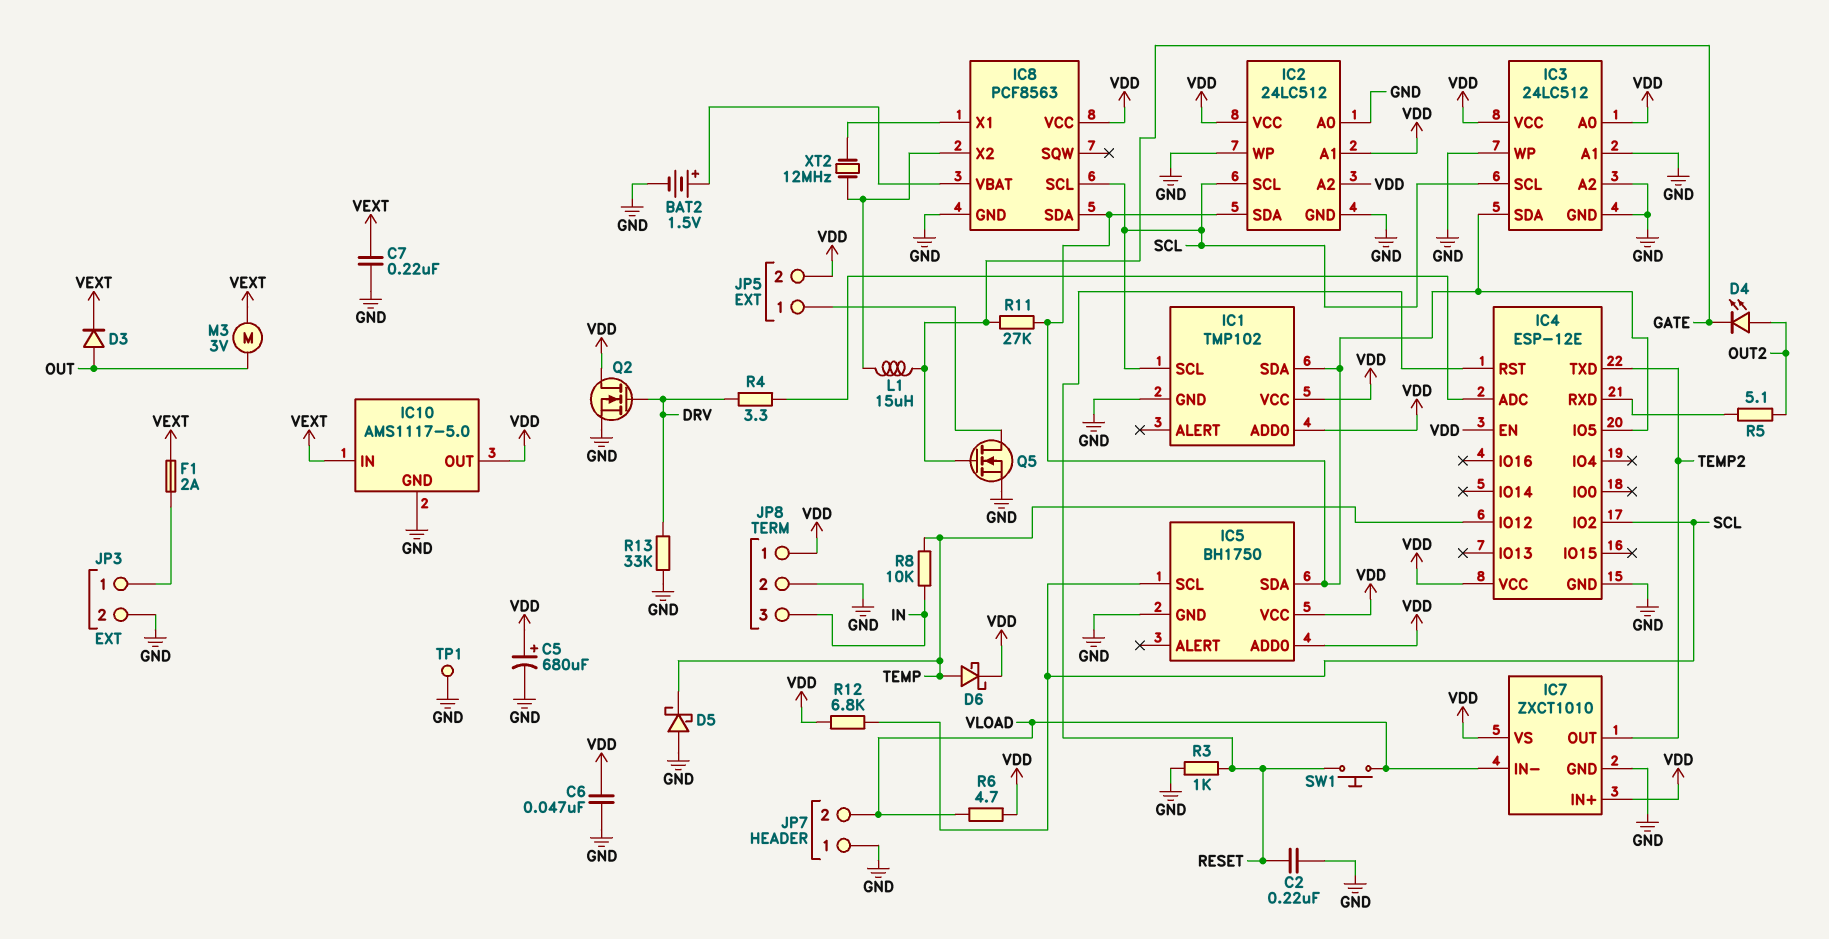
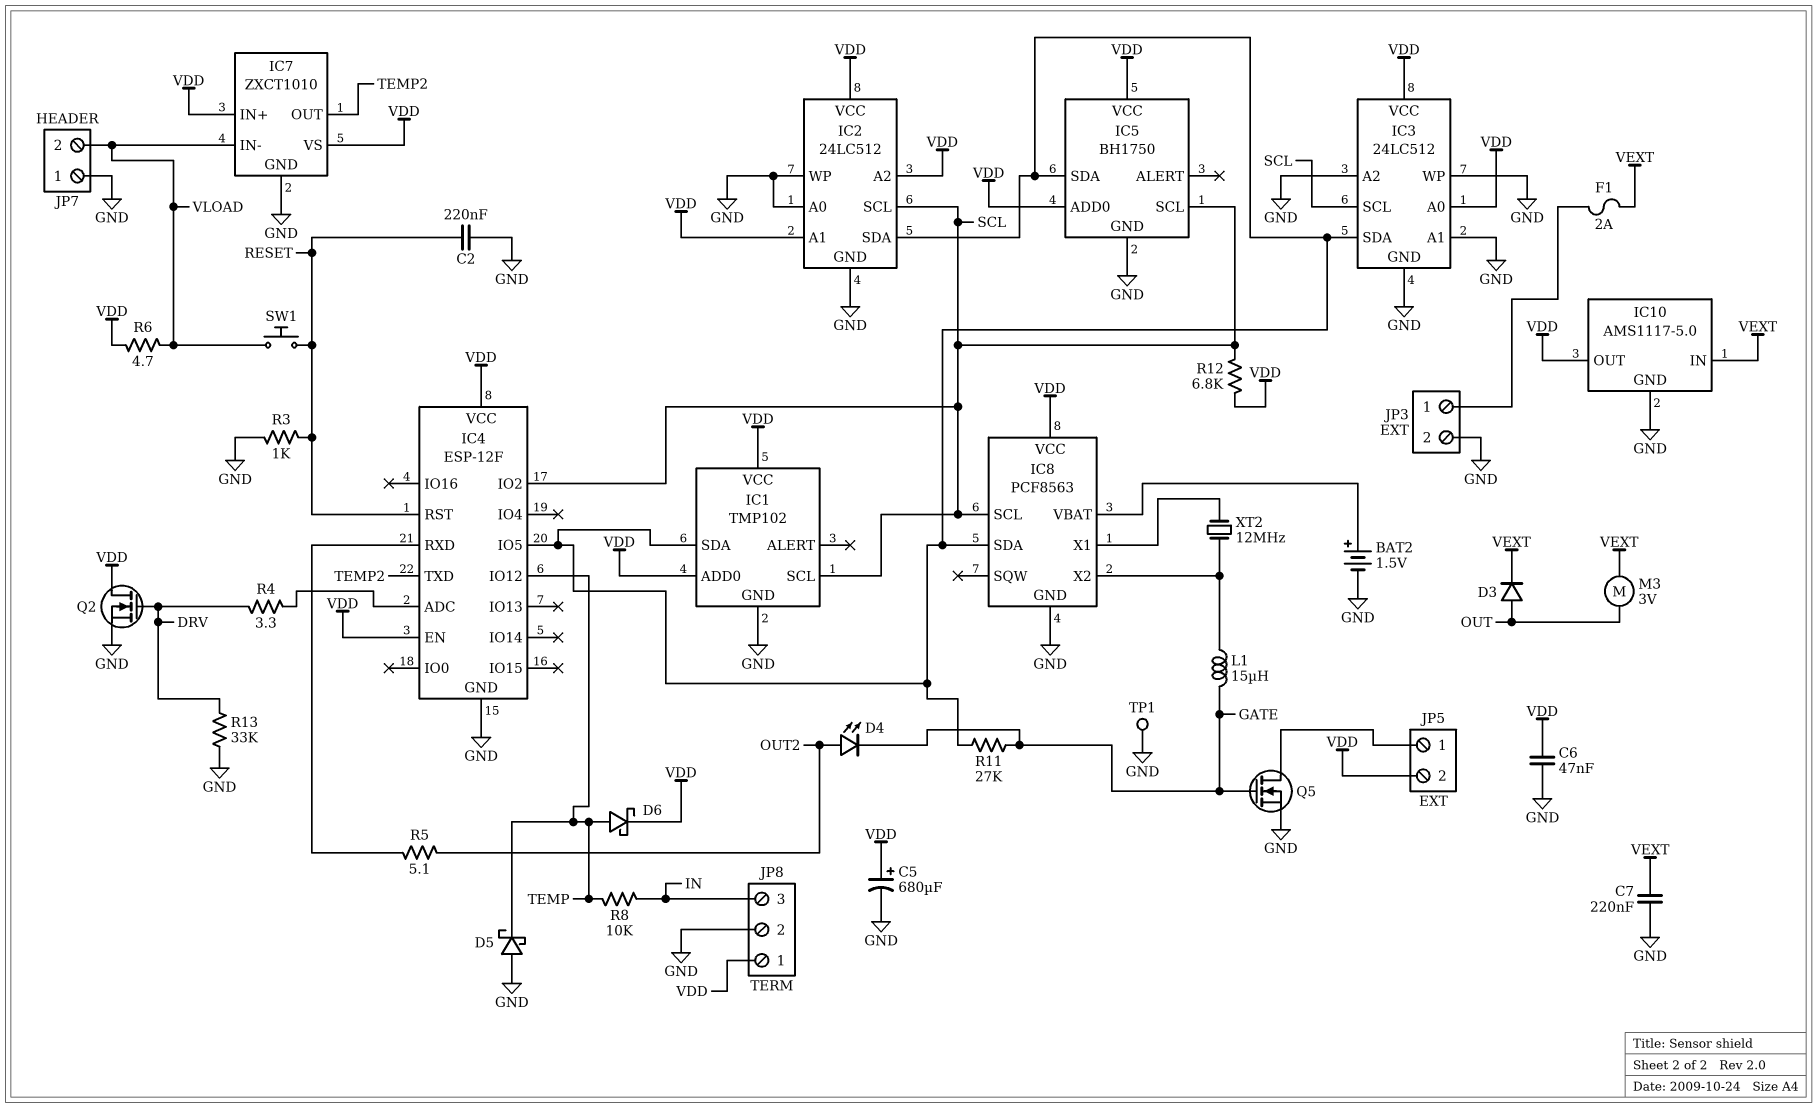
IC4: ESP-12E -> ESP-12F

